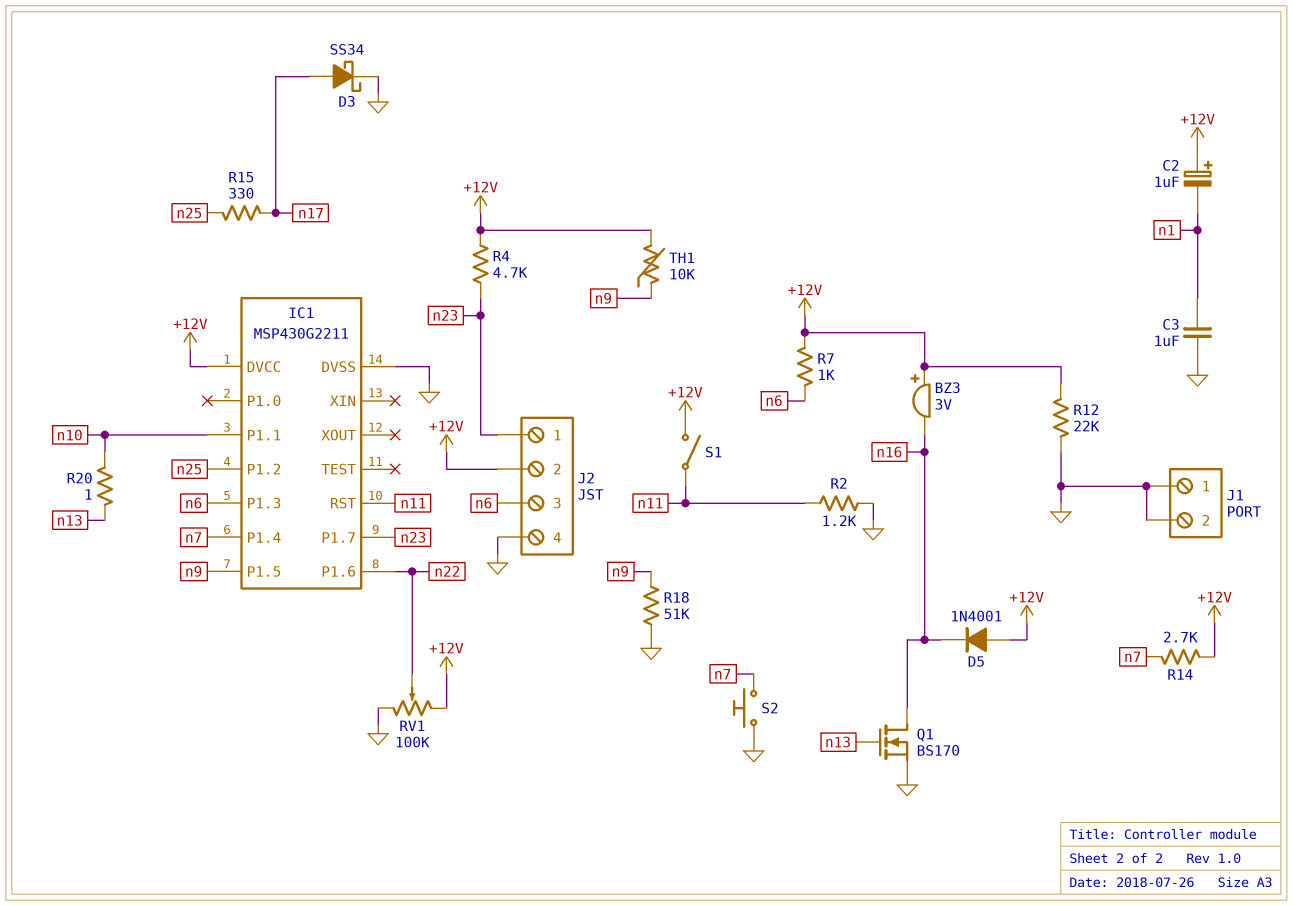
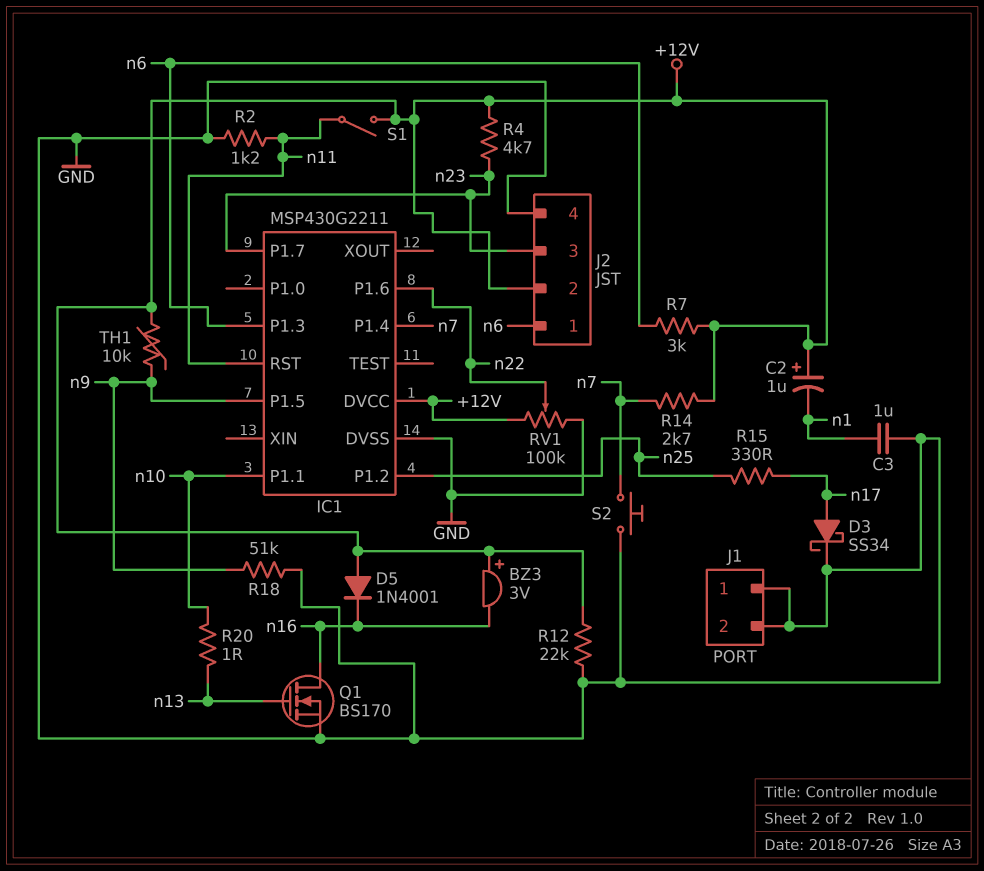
J2 pin 1: n23 -> n6
J2 pin 3: n6 -> n23
R7: 1k (+12V, n6) -> 3k (+12V, n6)

